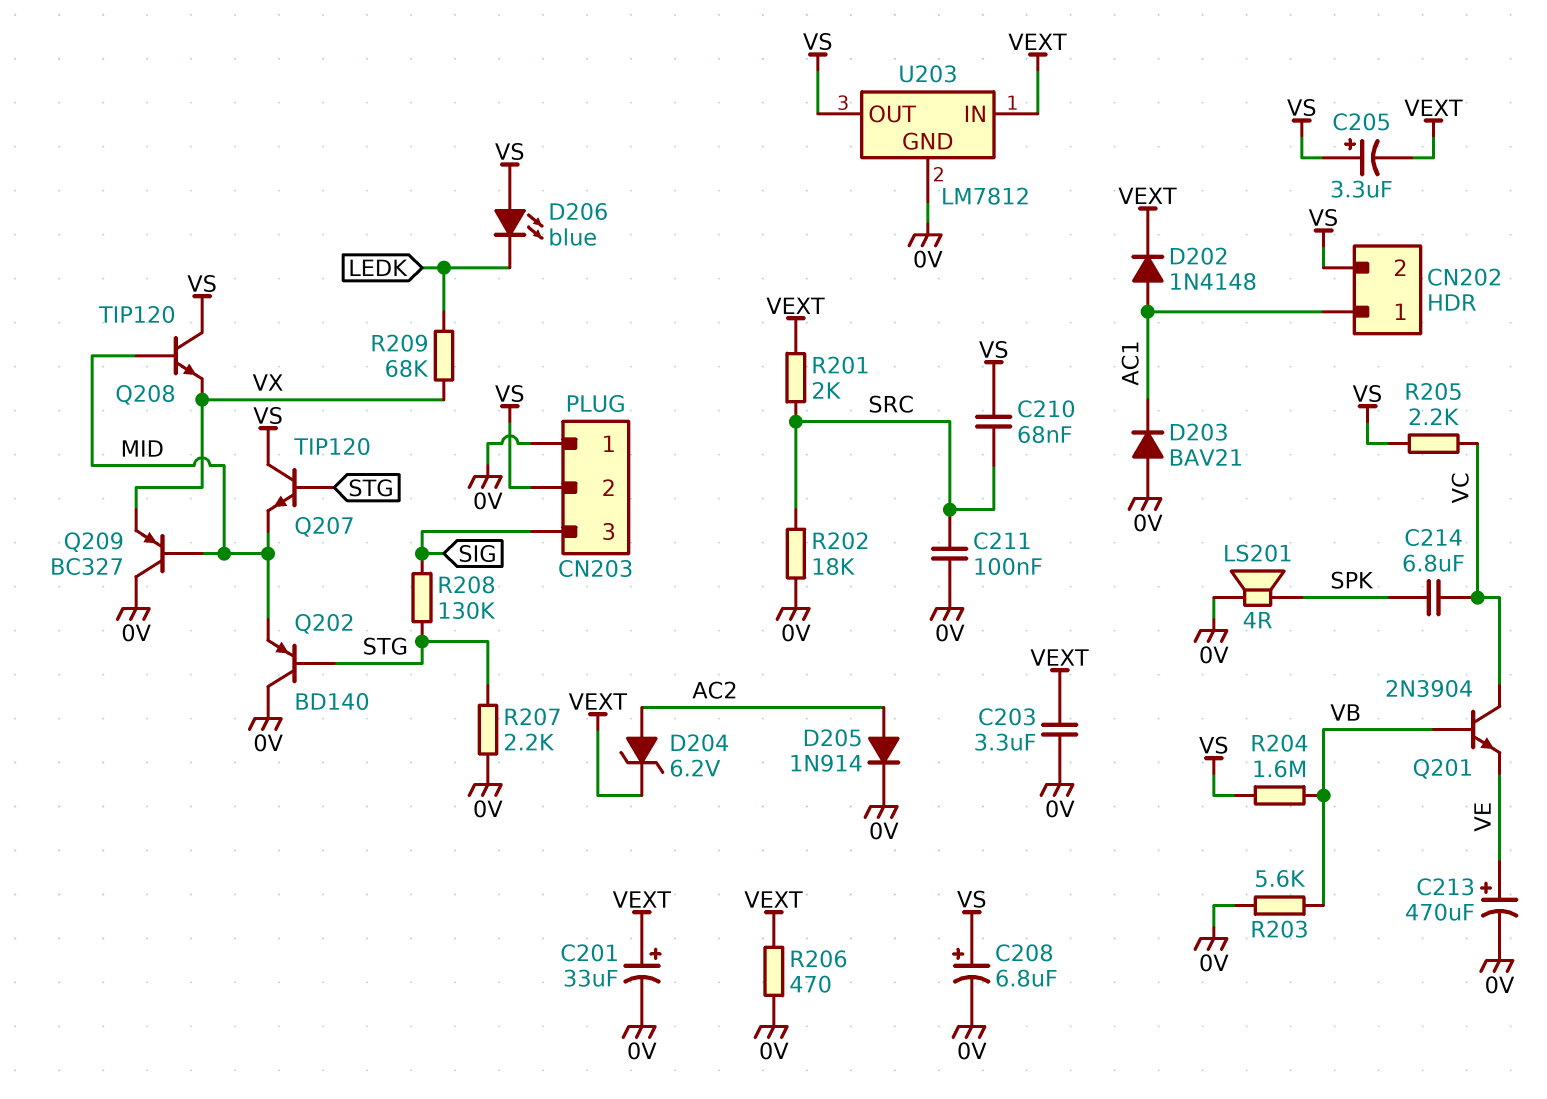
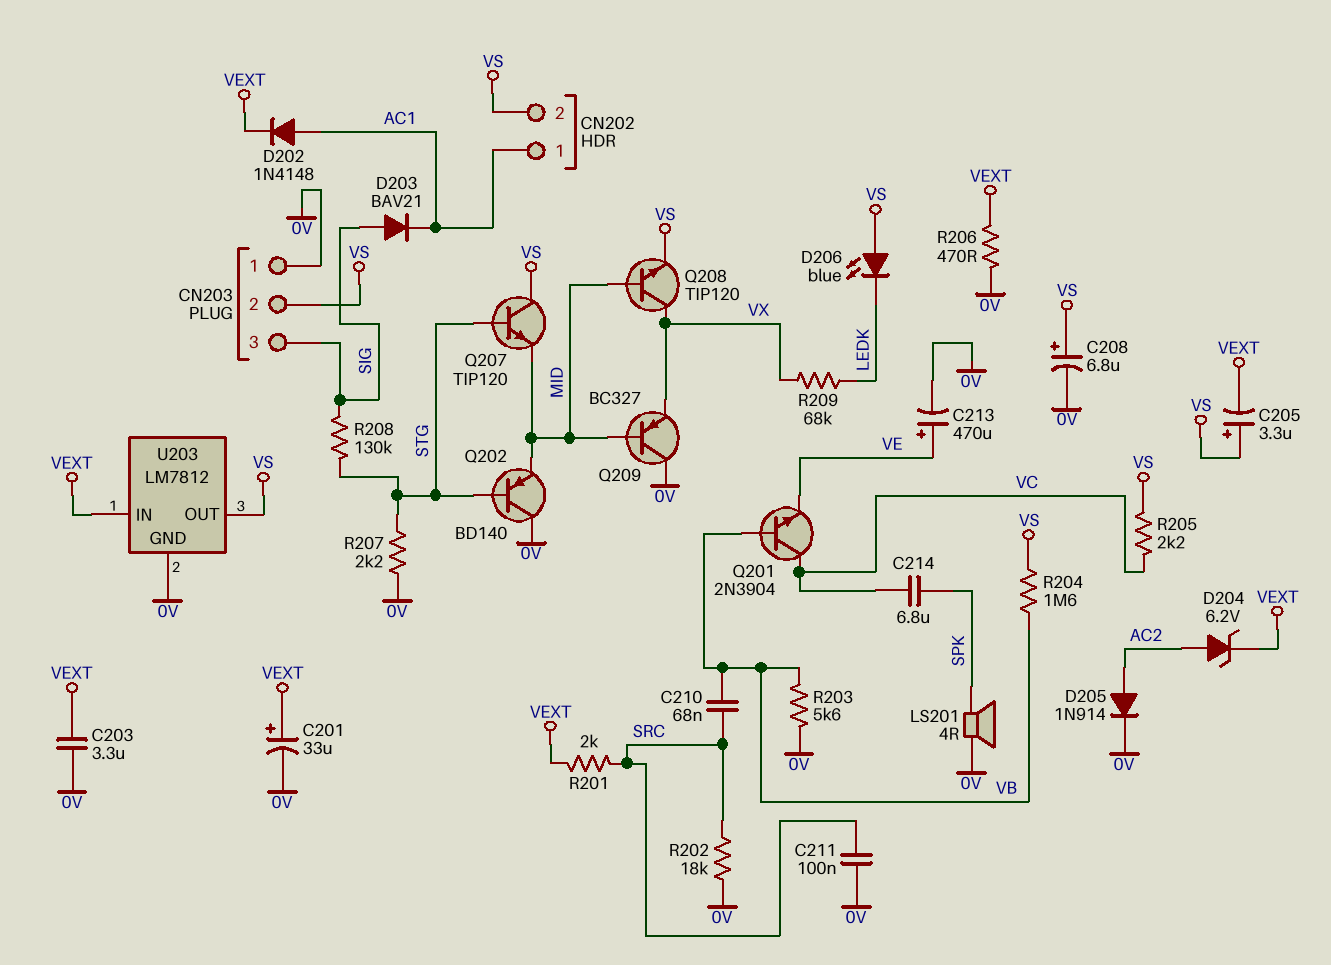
C210: 68nF (SRC, VS) -> 68nF (SRC, VB)
D203: diode BAV21 (A 0V, K AC1) -> diode BAV21 (A SIG, K AC1)
Q208: NPN TIP120 (B MID, C VS, E VX) -> NPN TIP120 (B MID, C VX, E VS)

